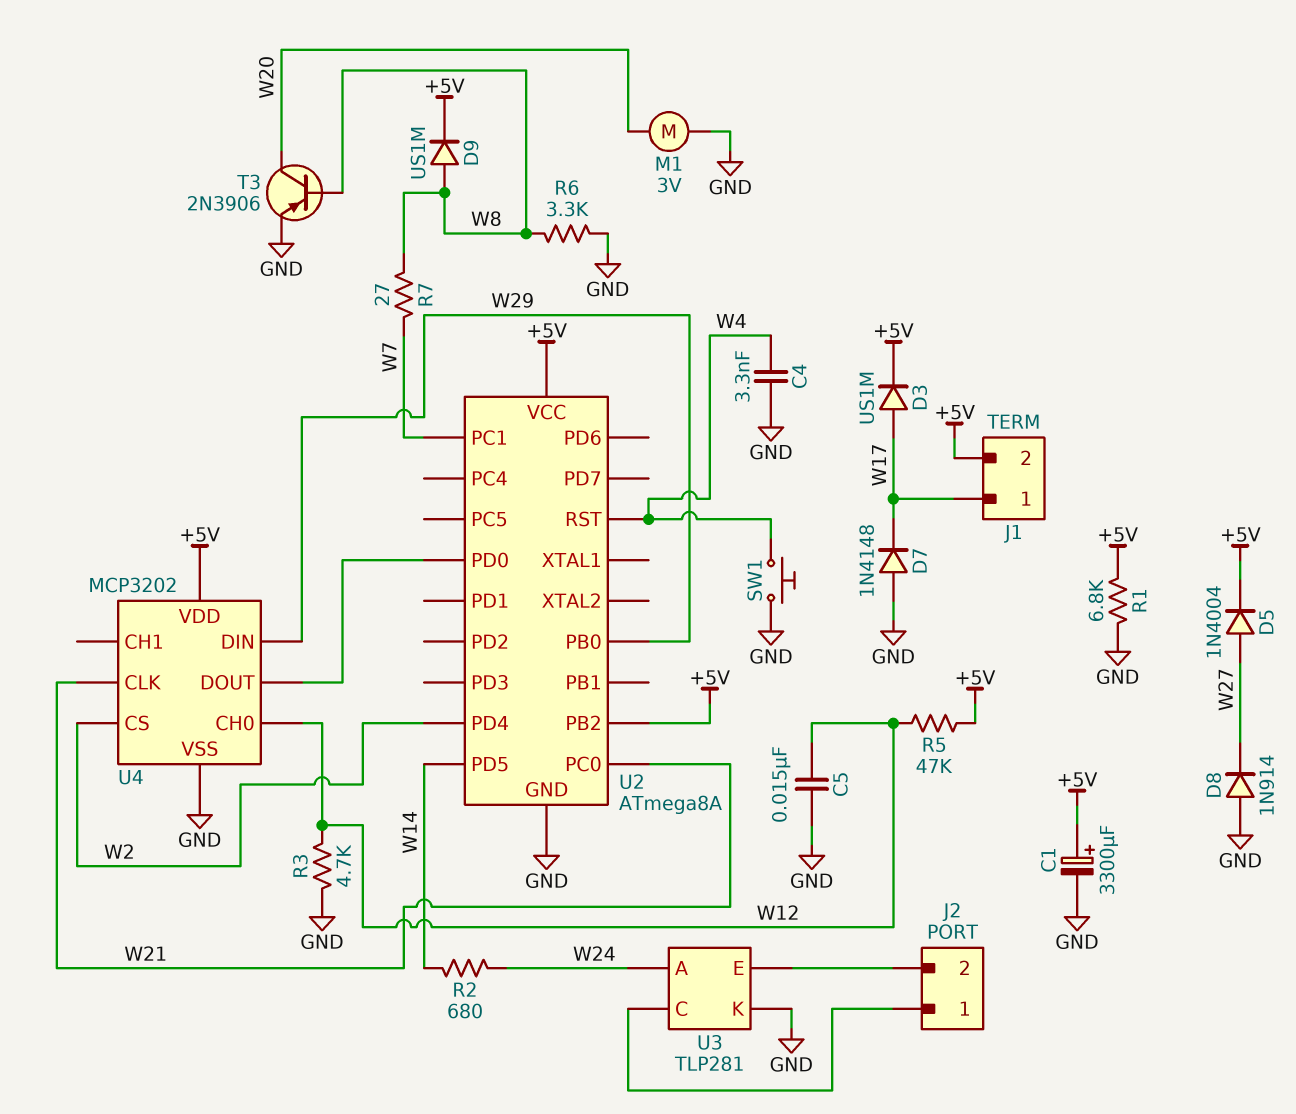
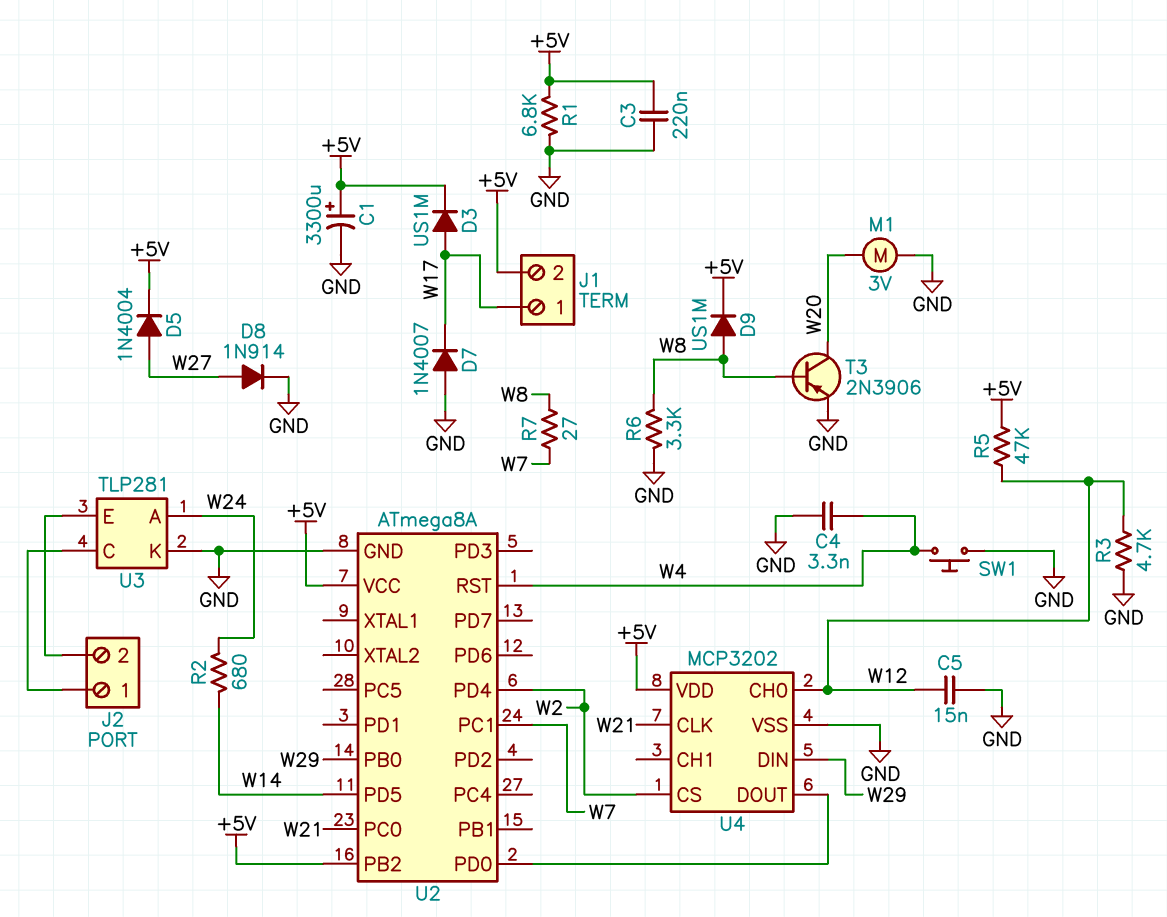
C3: none -> 220nF (+5V, GND)
D7: diode 1N4148 (A GND, K W17) -> diode 1N4007 (A GND, K W17)
D8: diode 1N914 (A GND, K W27) -> diode 1N914 (A W27, K GND)

